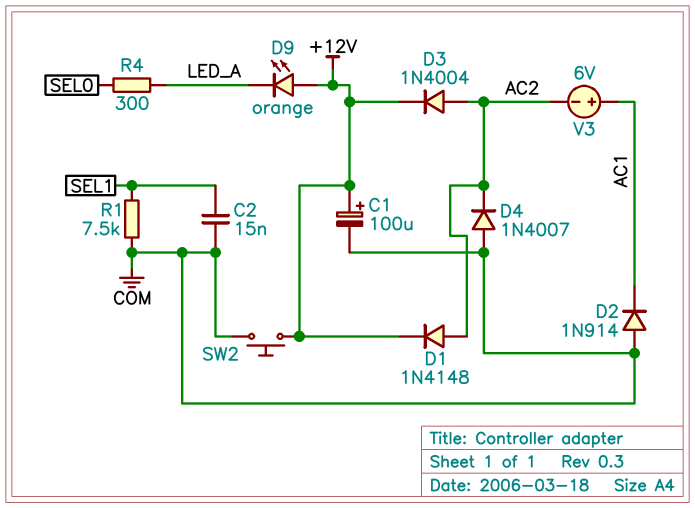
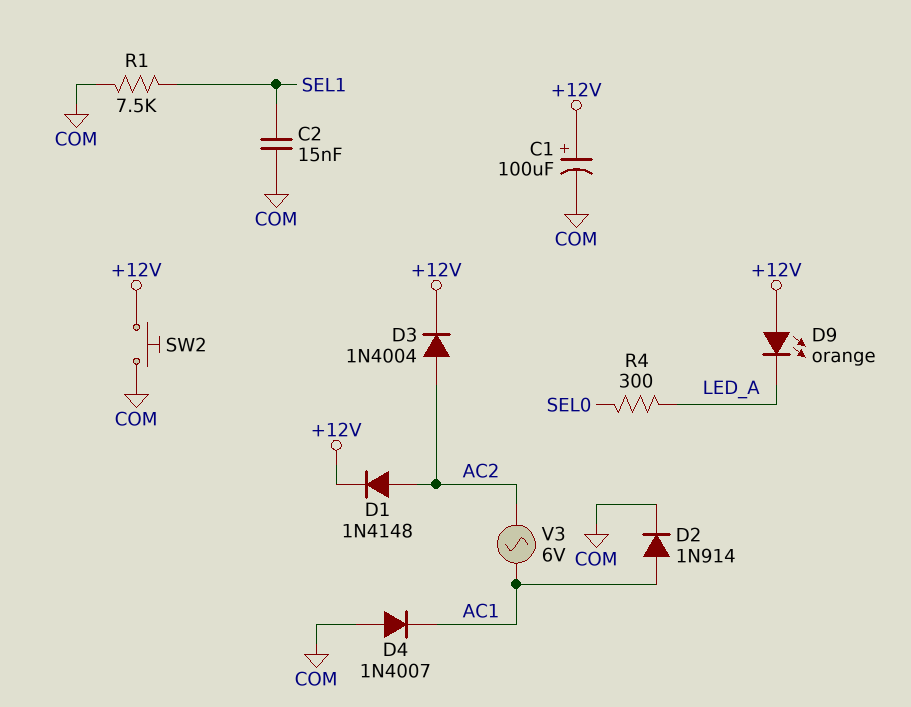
D2: diode 1N914 (A COM, K AC1) -> diode 1N914 (A AC1, K COM)
D4: diode 1N4007 (A COM, K AC2) -> diode 1N4007 (A COM, K AC1)
V3: 6V (plus AC1, minus AC2) -> AC 6V (AC1, AC2)

